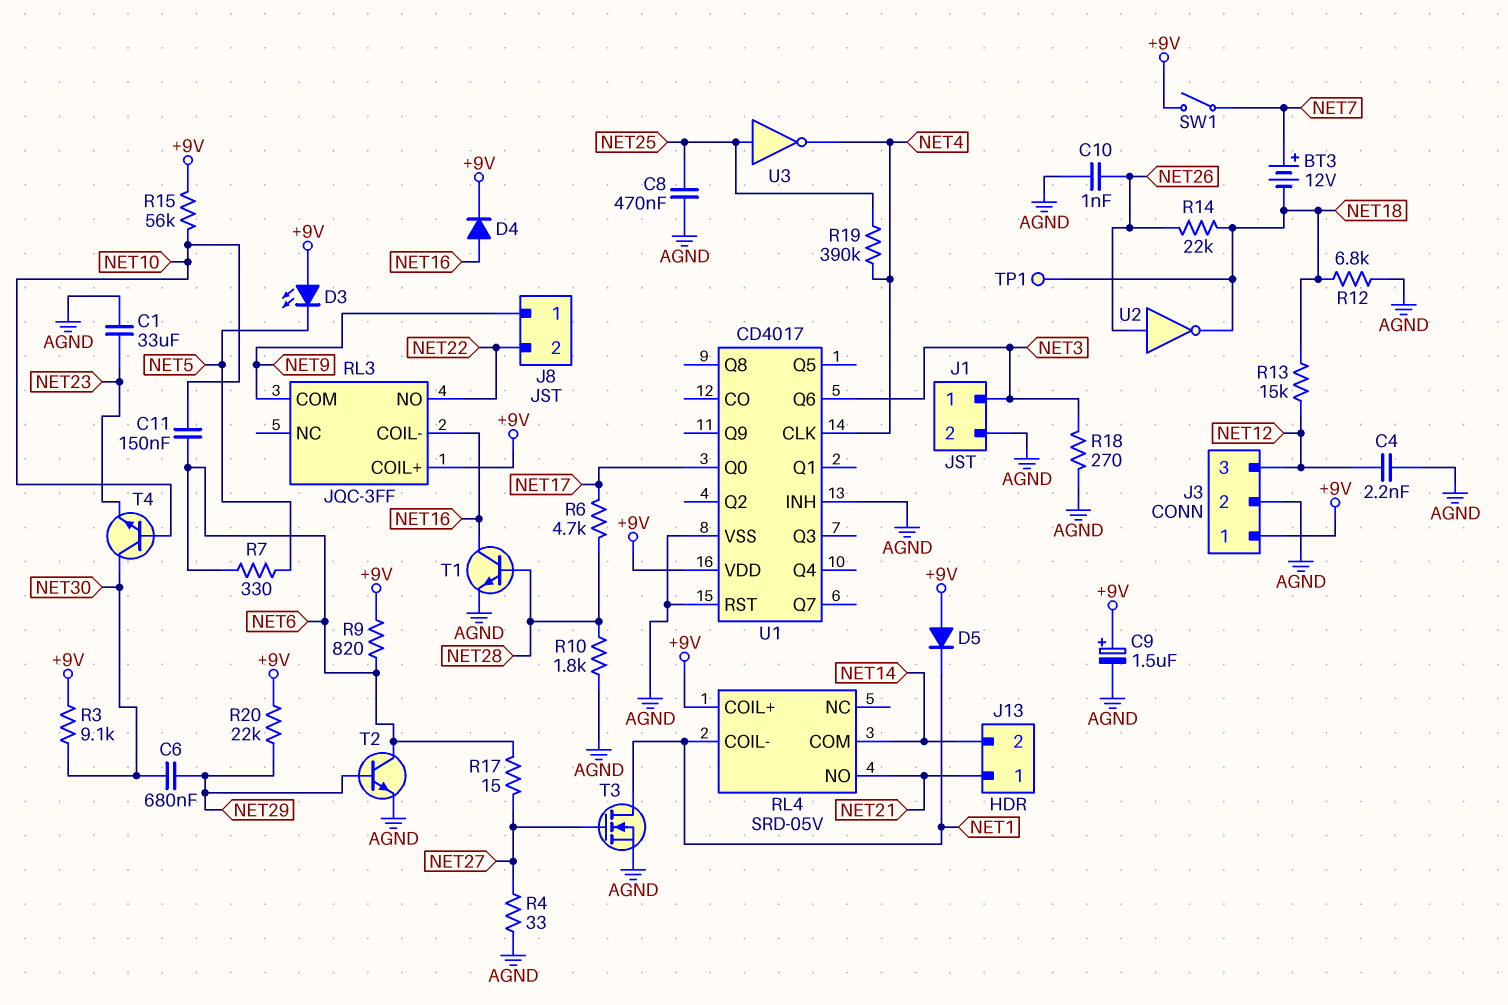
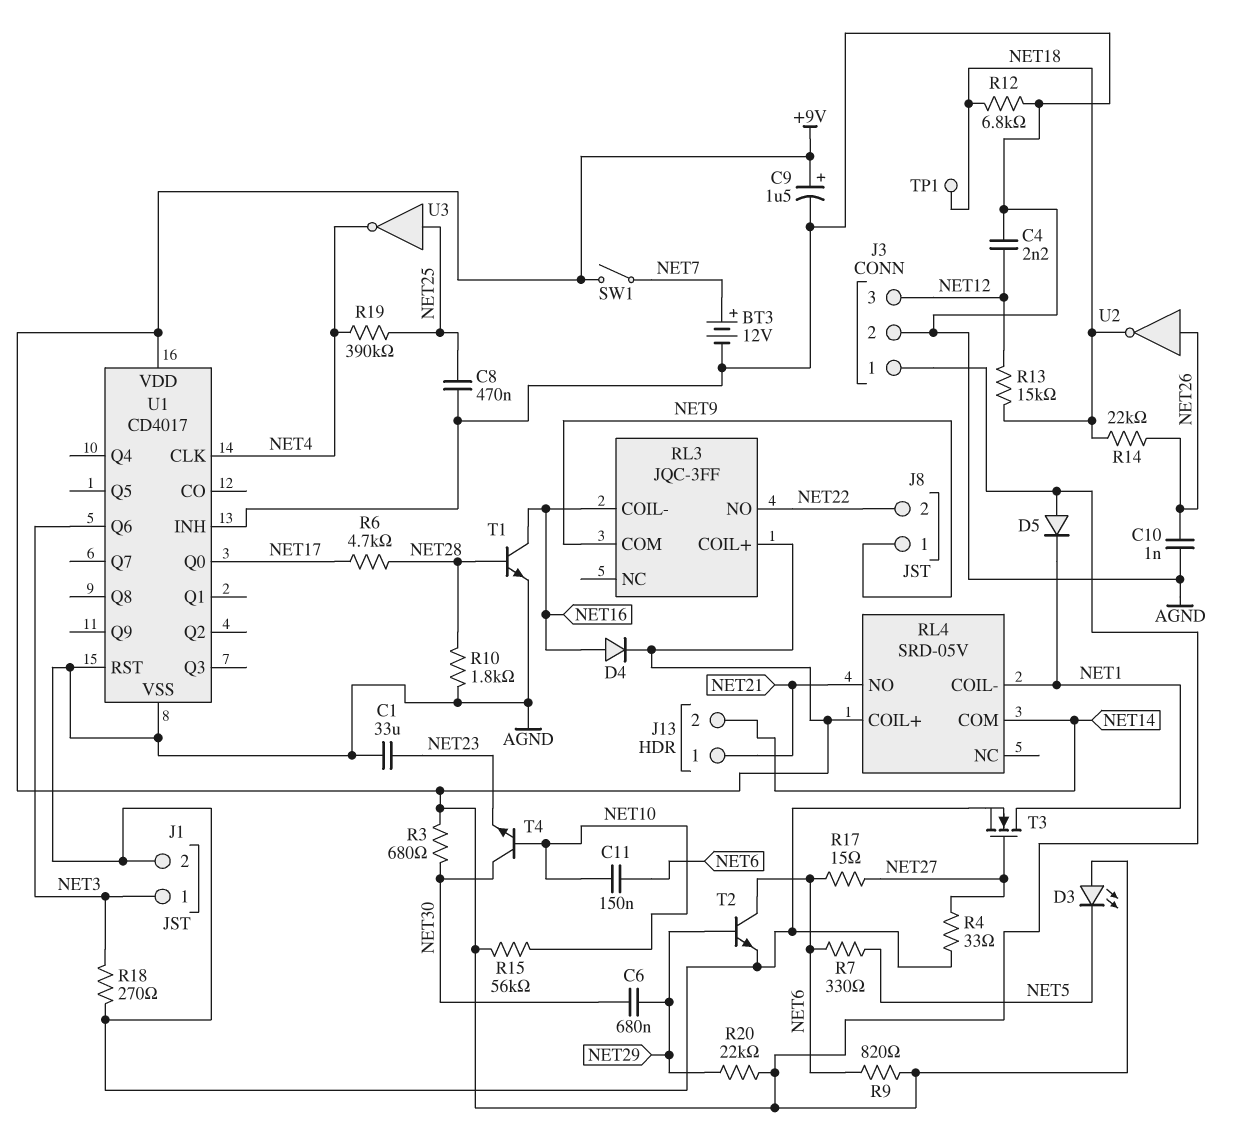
BT3: 12V (plus NET7, minus NET18) -> 12V (plus NET7, minus AGND)
R3: 9.1k (+9V, NET30) -> 680 (+9V, NET30)

